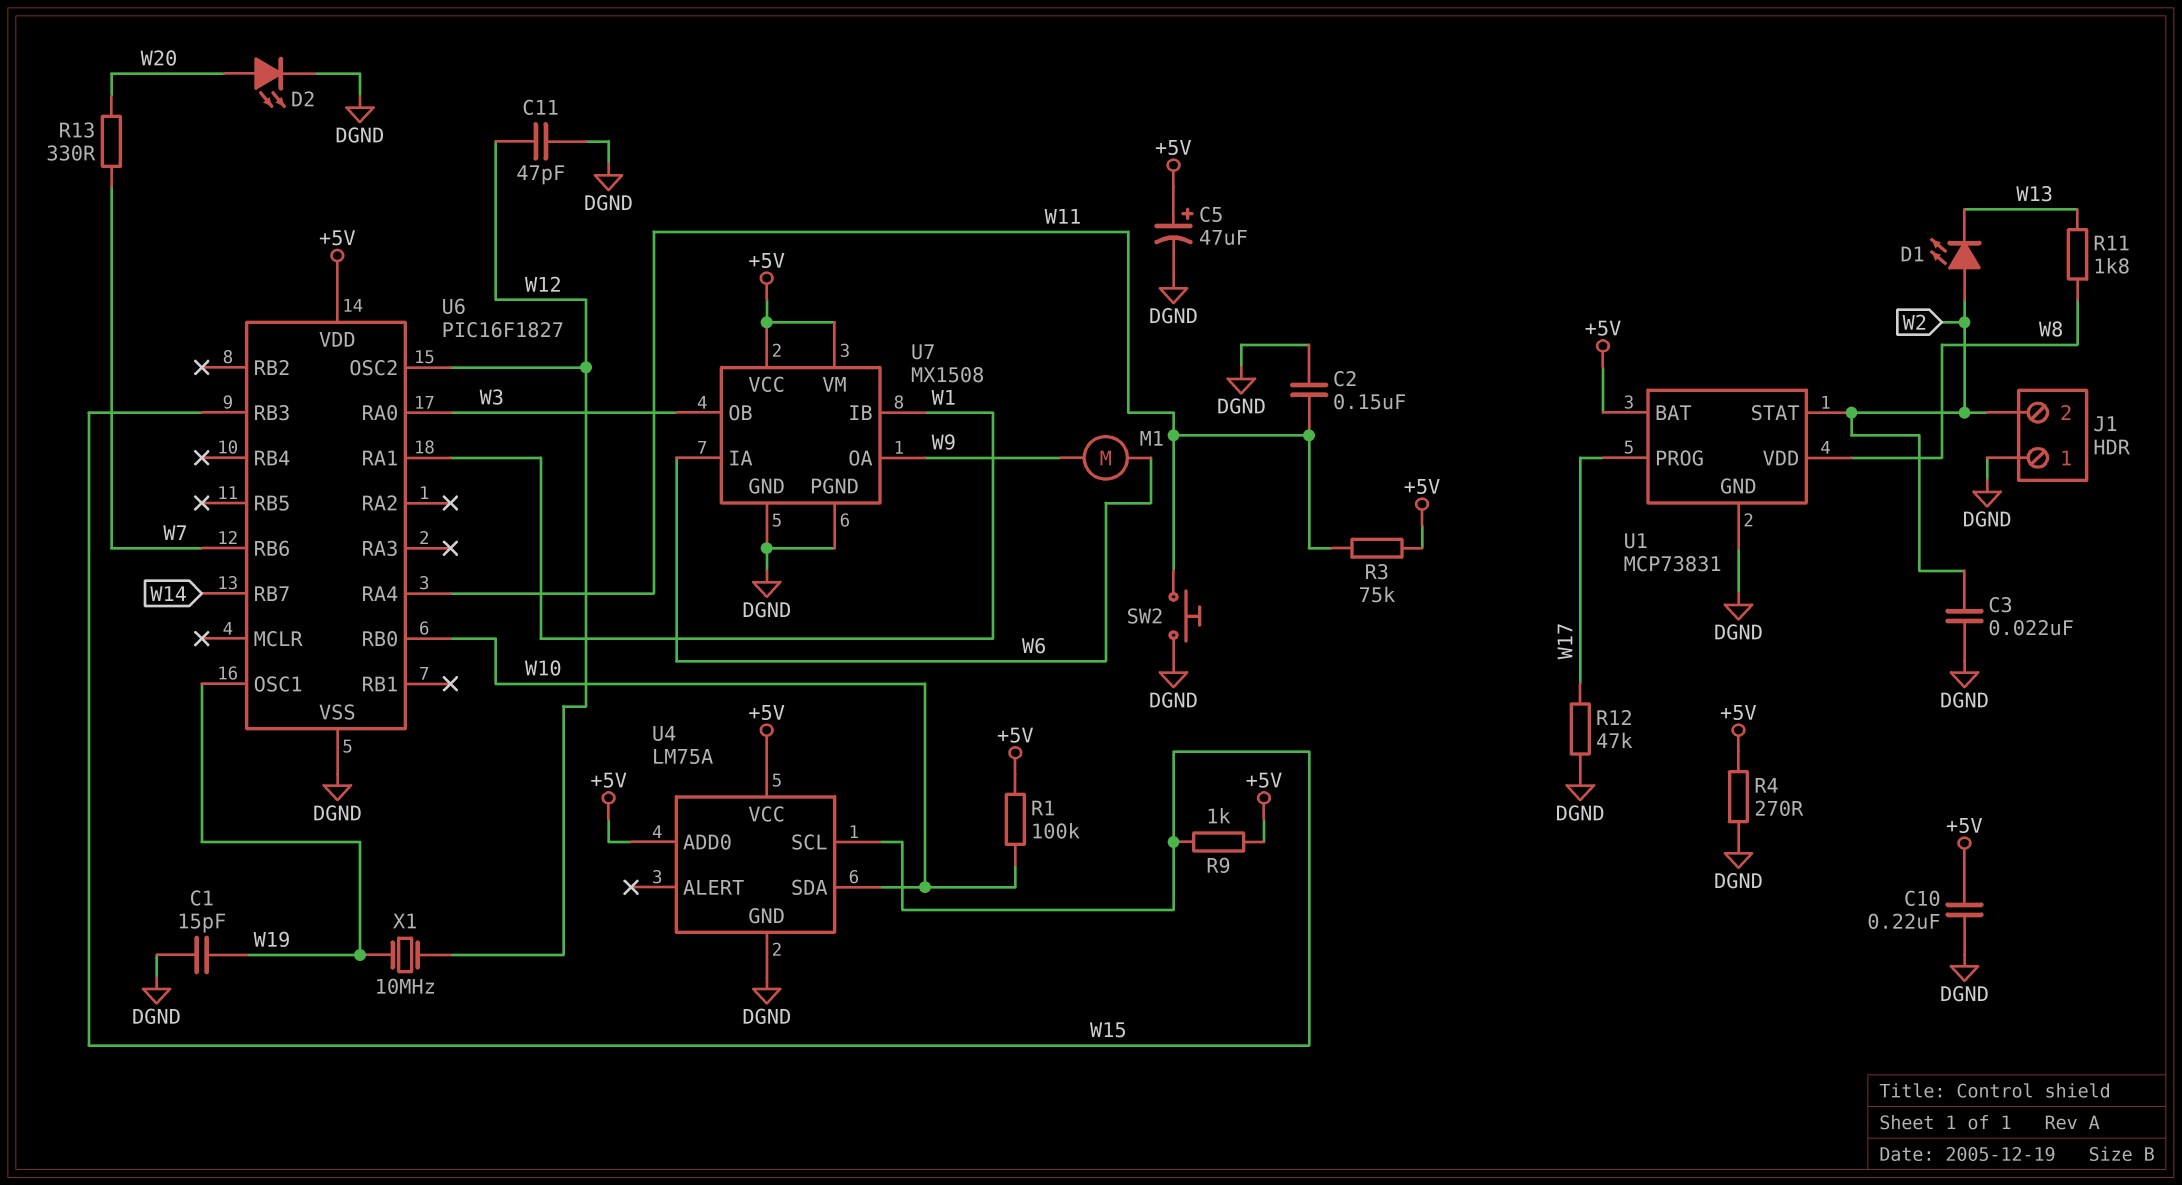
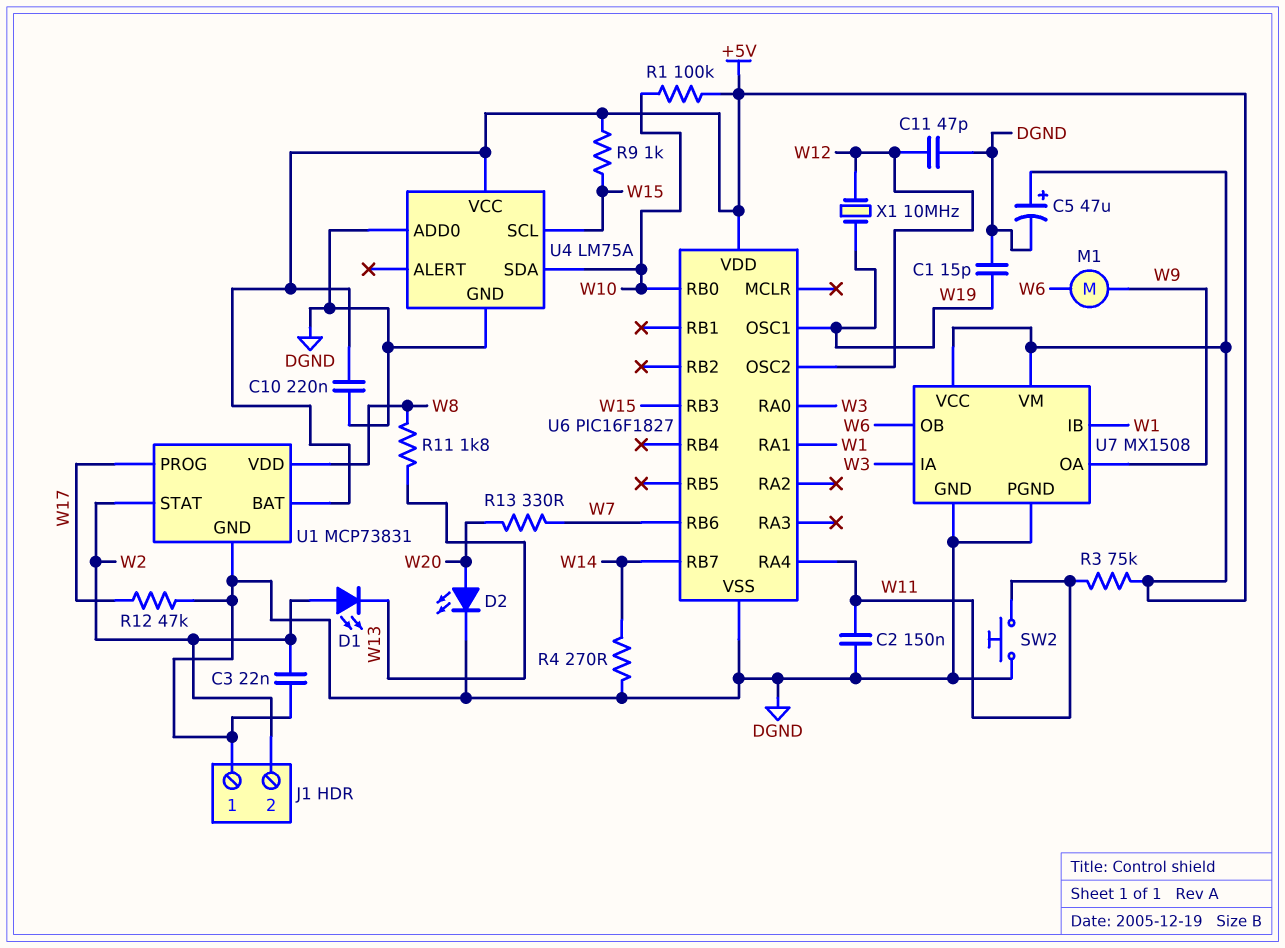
R4: 270 (+5V, DGND) -> 270 (DGND, W14)
U4 pin ADD0: +5V -> DGND
U7 pin IA: W6 -> W3
U7 pin OB: W3 -> W6

